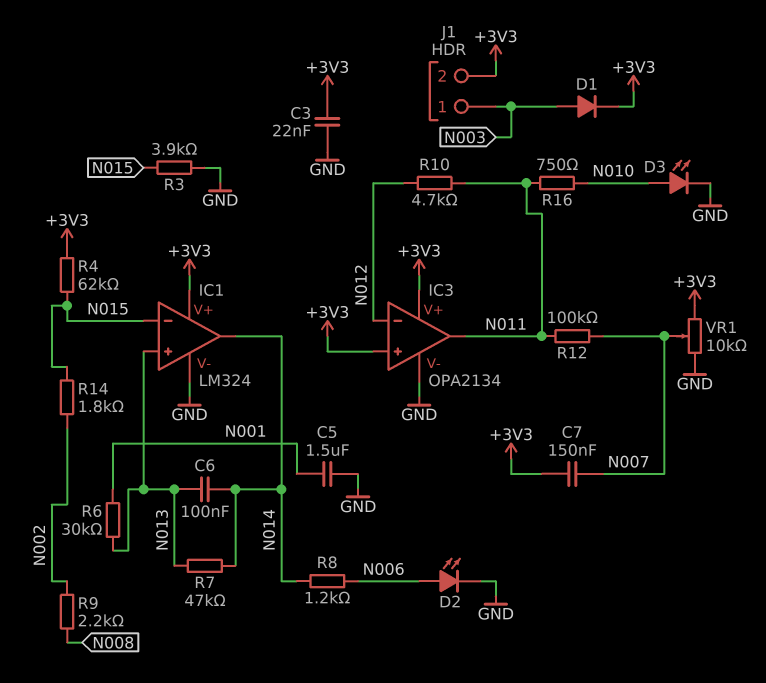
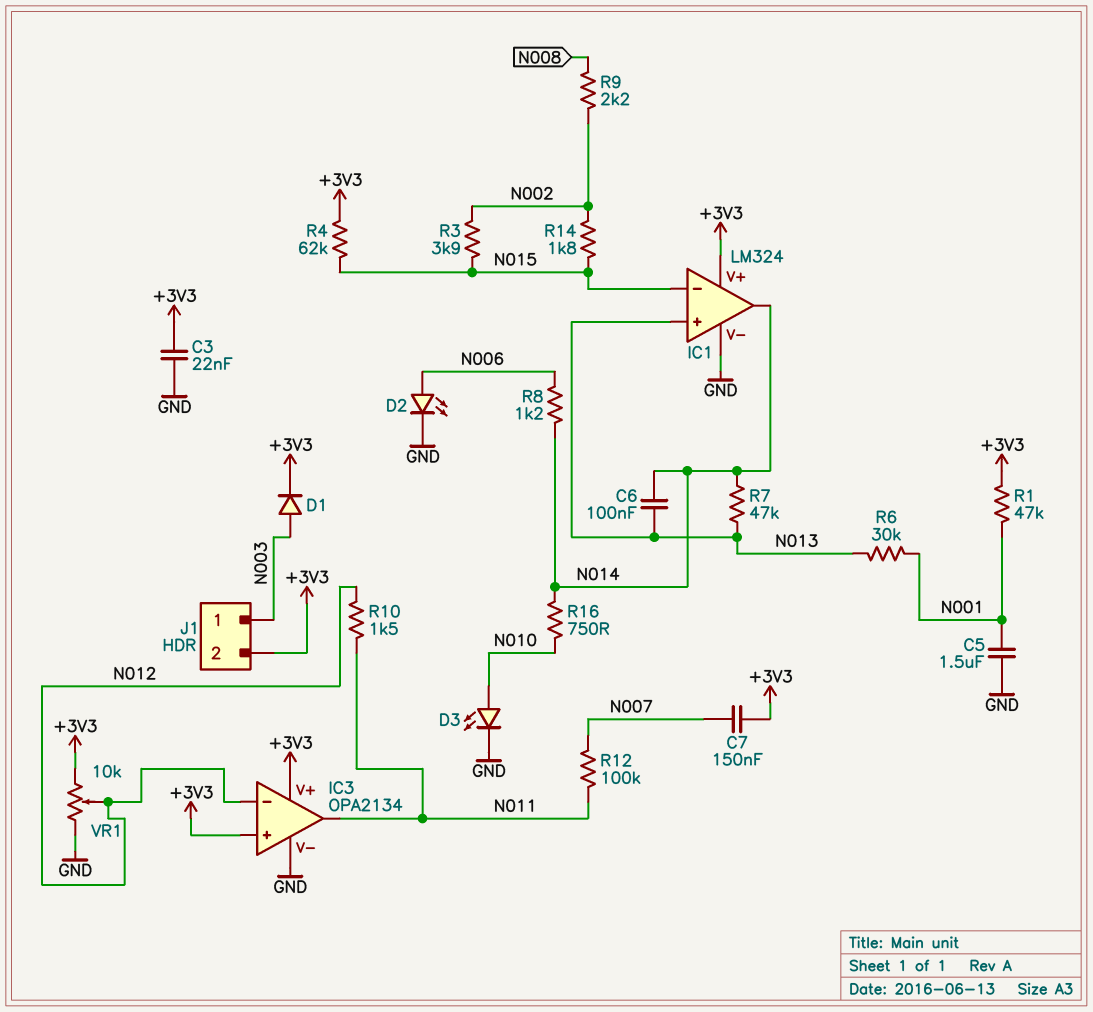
R1: none -> 47k (+3V3, N001)
R3: 3.9k (GND, N015) -> 3.9k (N002, N015)
R10: 4.7k (N011, N012) -> 1.5k (N011, N012)
R16: 750 (N010, N011) -> 750 (N010, N014)
VR1: 10k (+3V3, GND, wiper N007) -> 10k (+3V3, GND, wiper N012)

